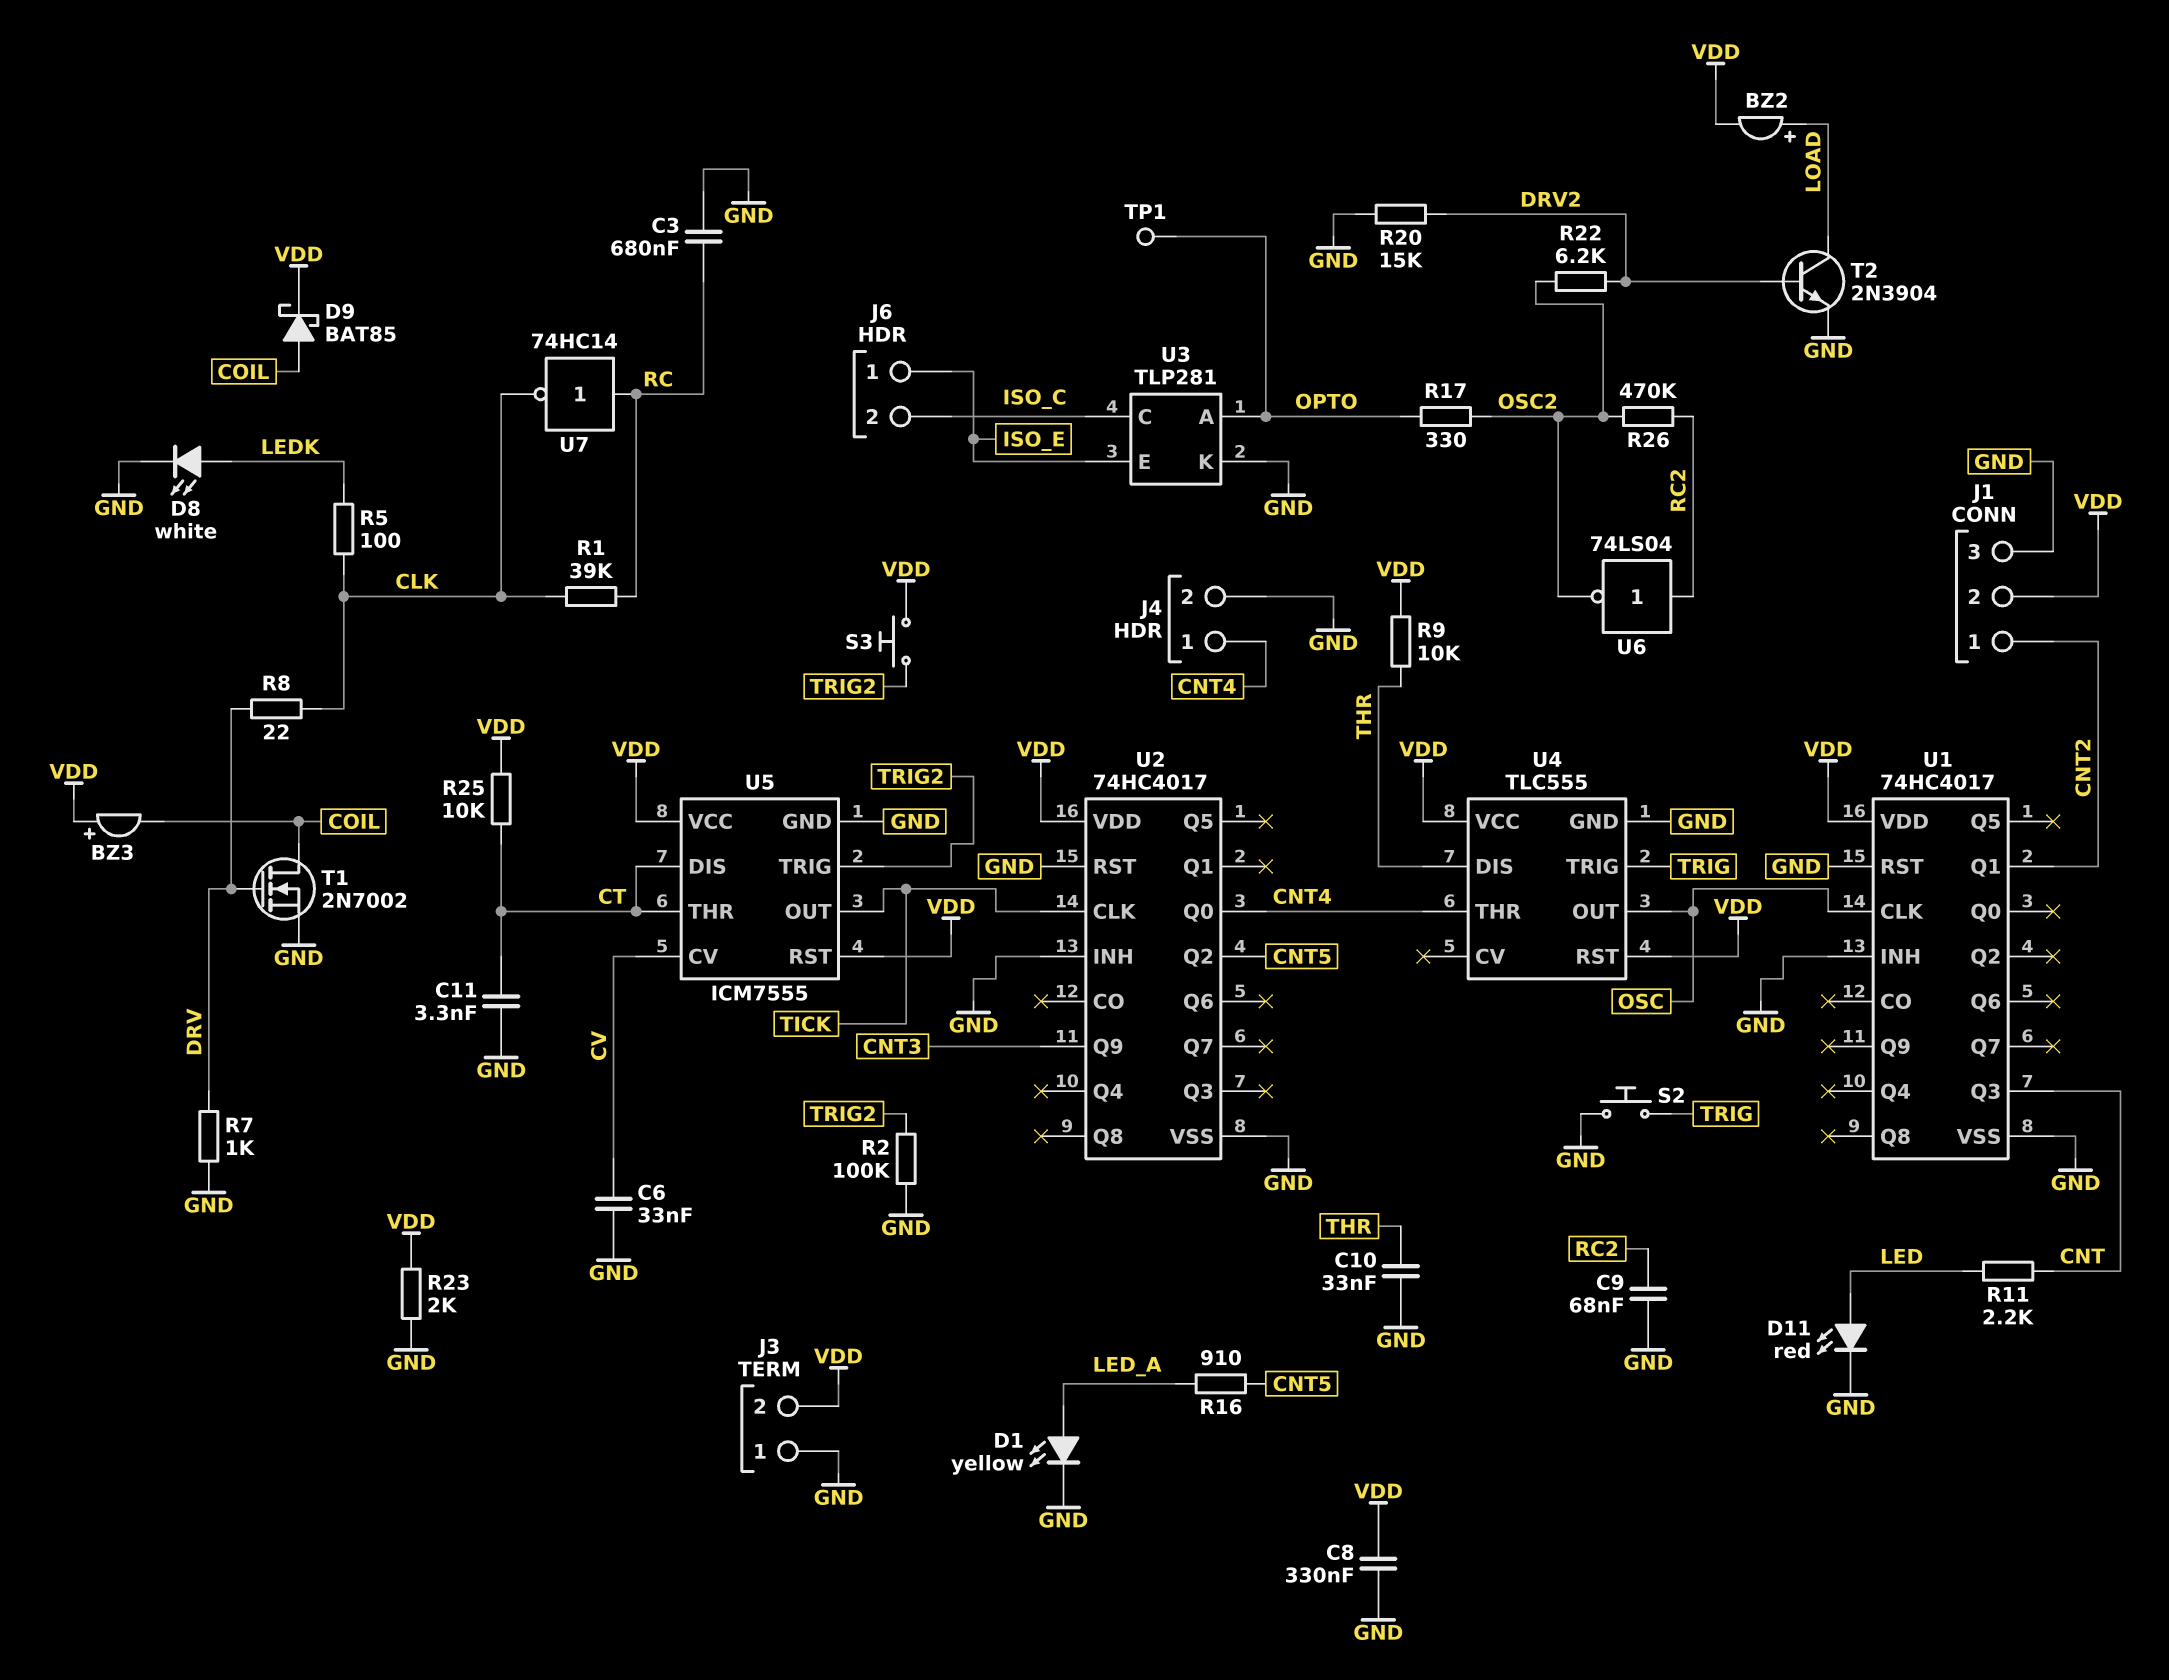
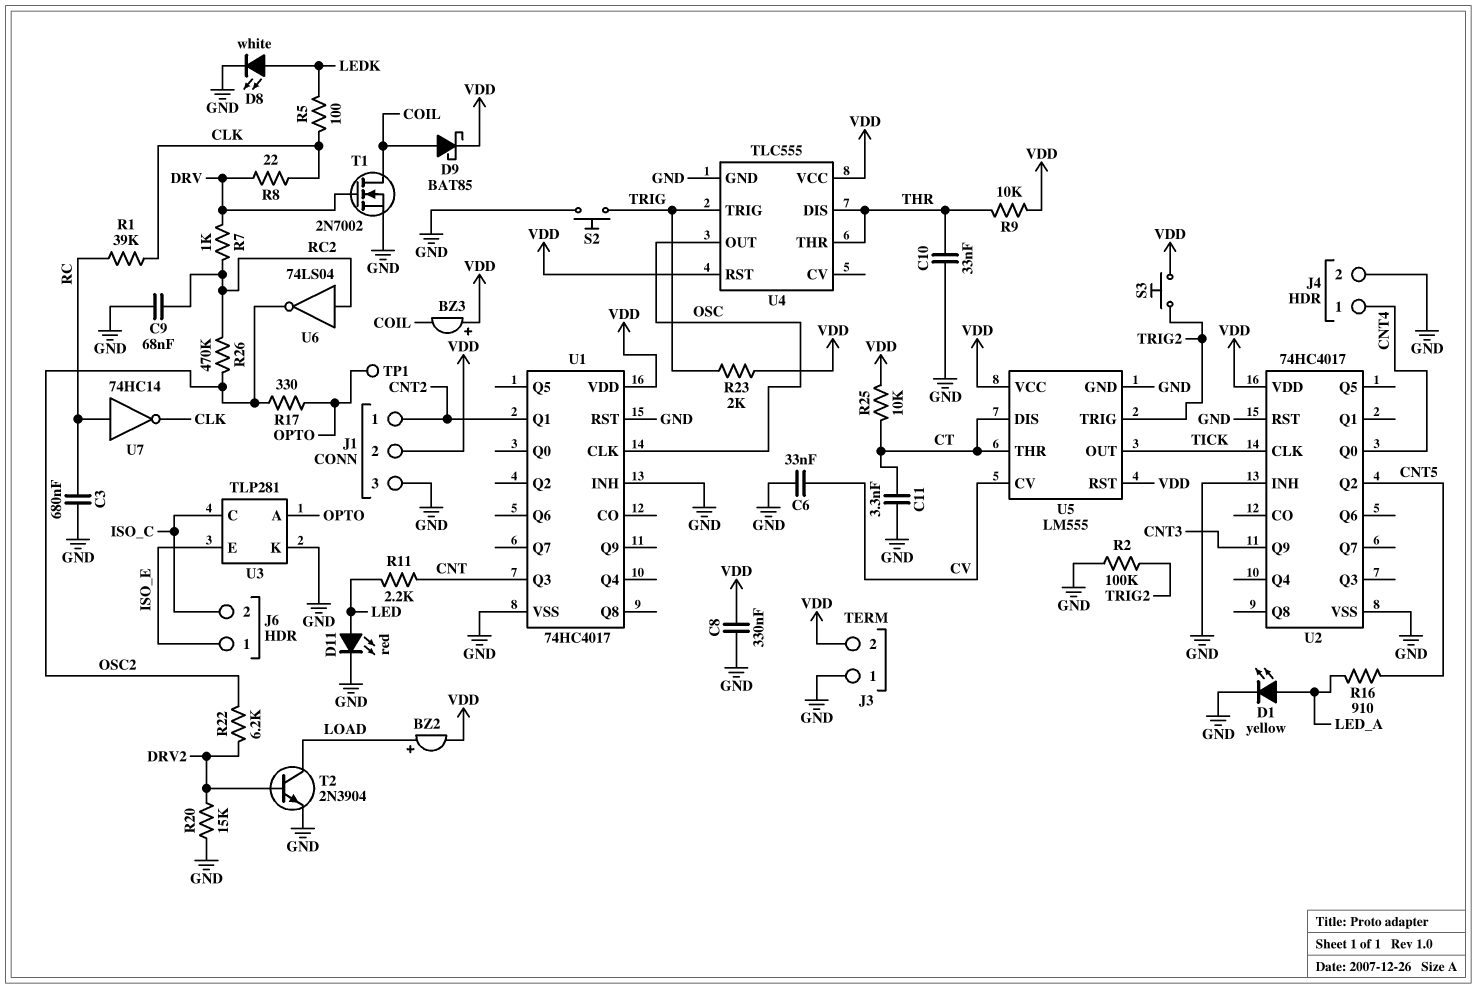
R7: 1k (DRV, GND) -> 1k (DRV, RC2)
R23: 2k (GND, VDD) -> 2k (TRIG, VDD)
U4 pin THR: CNT4 -> THR
U5: ICM7555 -> LM555

